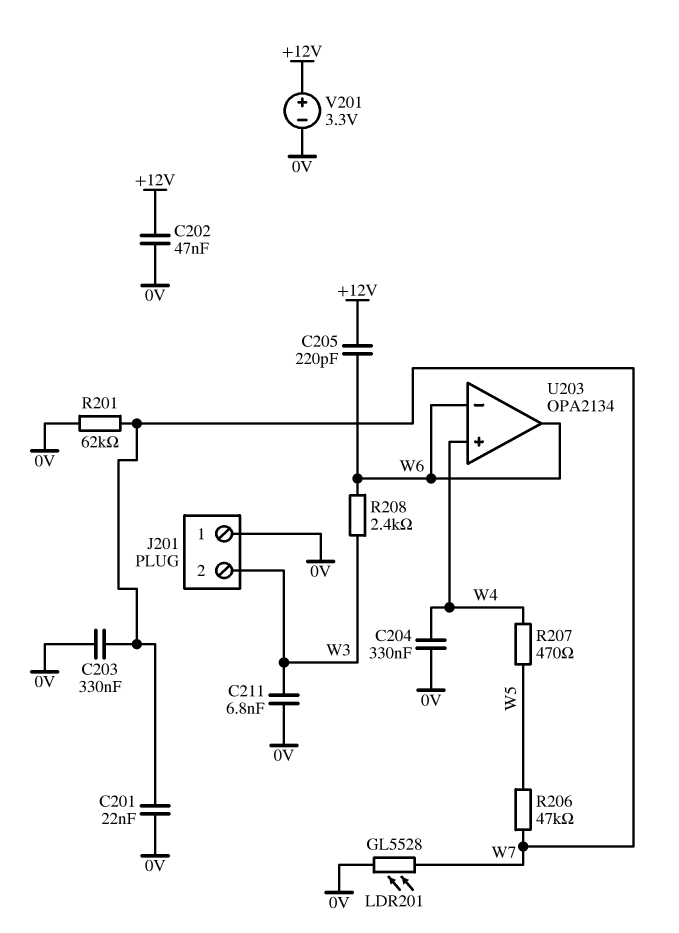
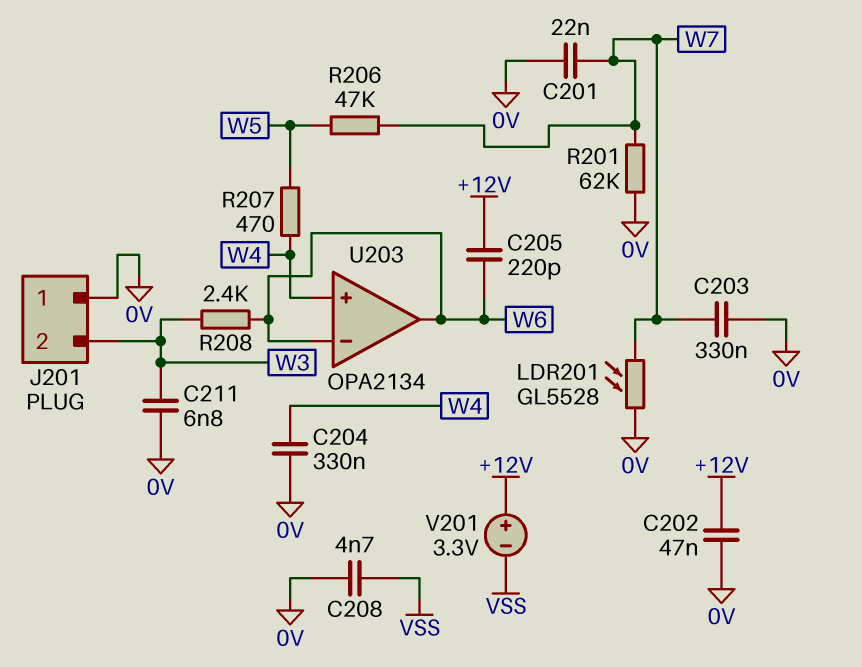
C208: none -> 4.7nF (0V, VSS)
V201: 3.3V (plus +12V, minus 0V) -> 3.3V (plus +12V, minus VSS)

